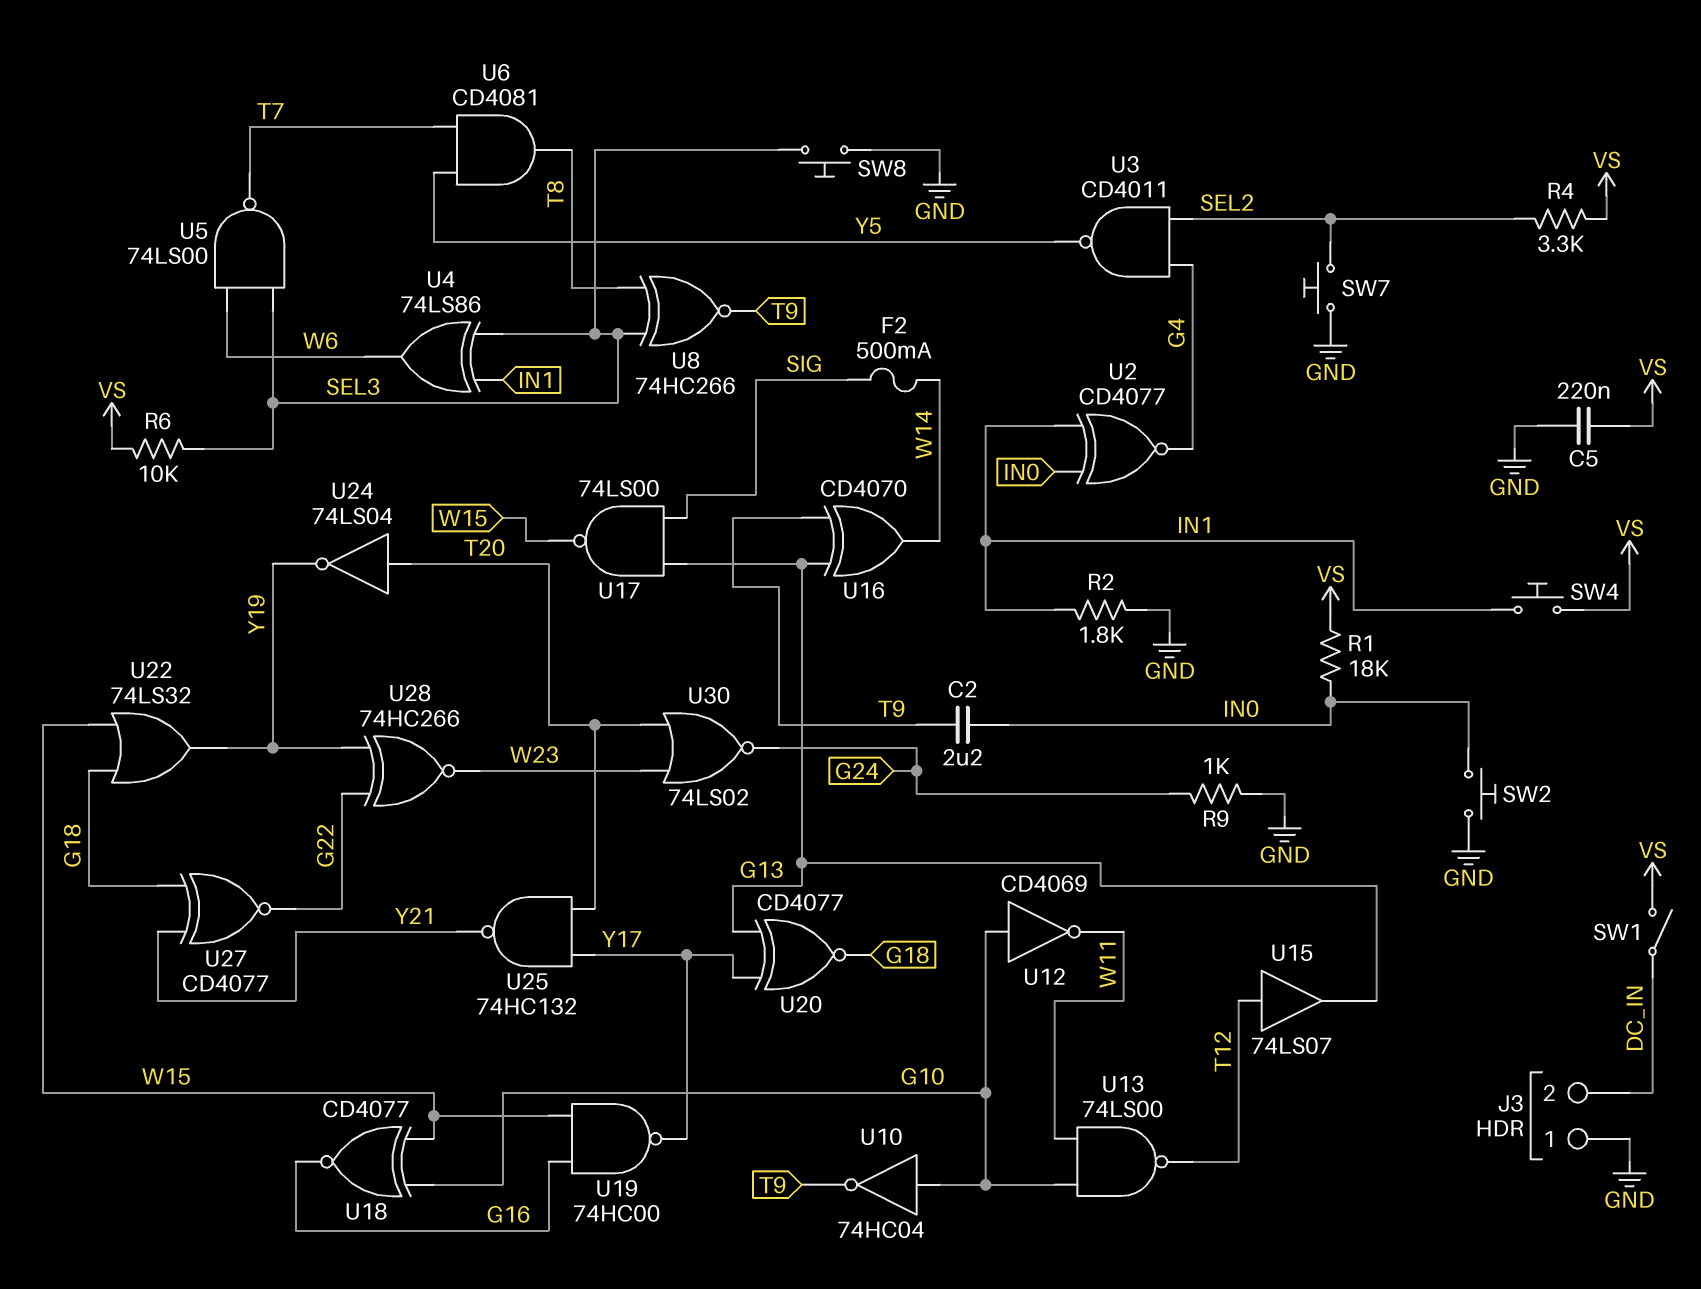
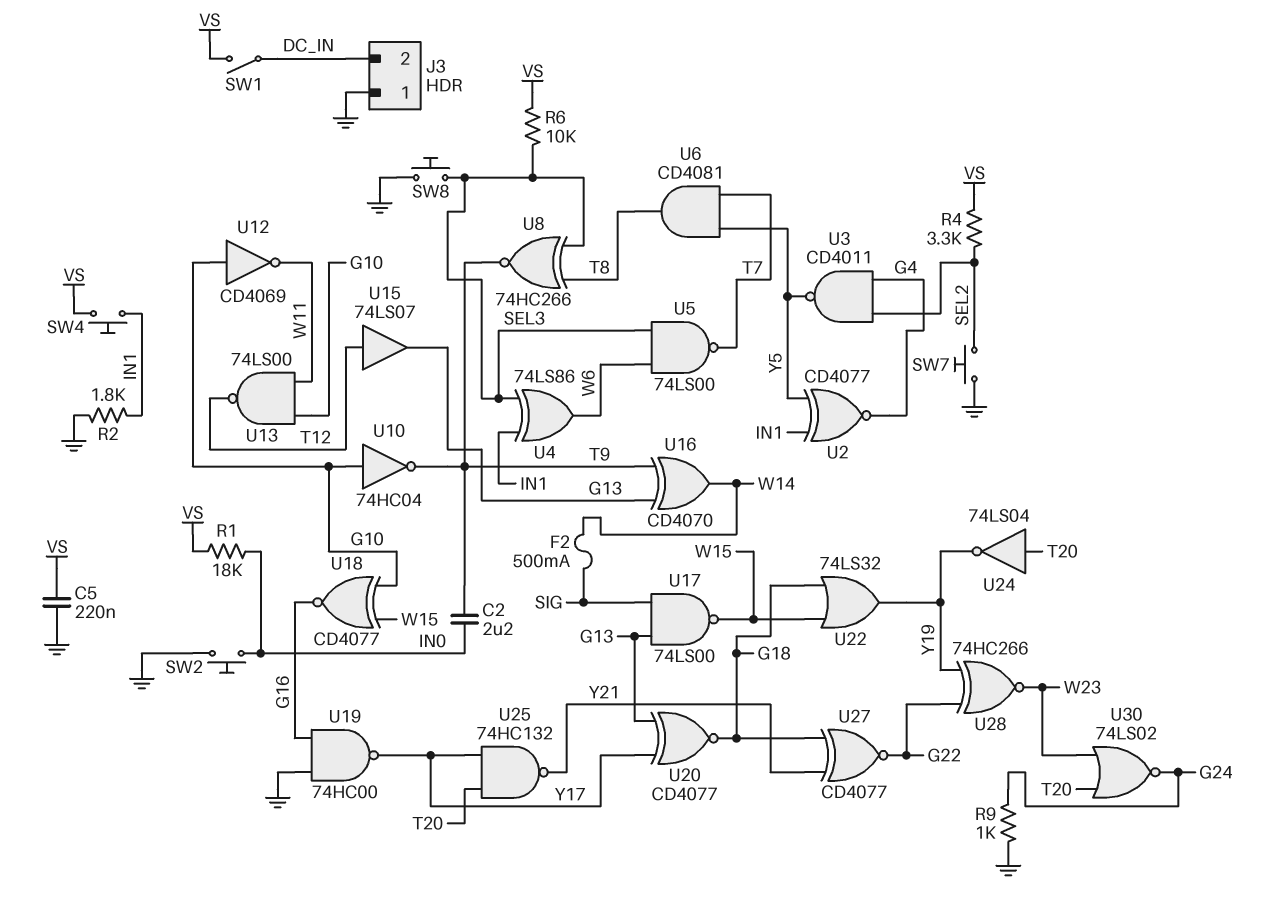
U2: XNOR CD4077 (in IN0, in IN1, out G4) -> XNOR CD4077 (in IN1, in Y5, out G4)
U19: NAND 74HC00 (in G16, in W15, out Y17) -> NAND 74HC00 (in G16, in GND, out Y17)

